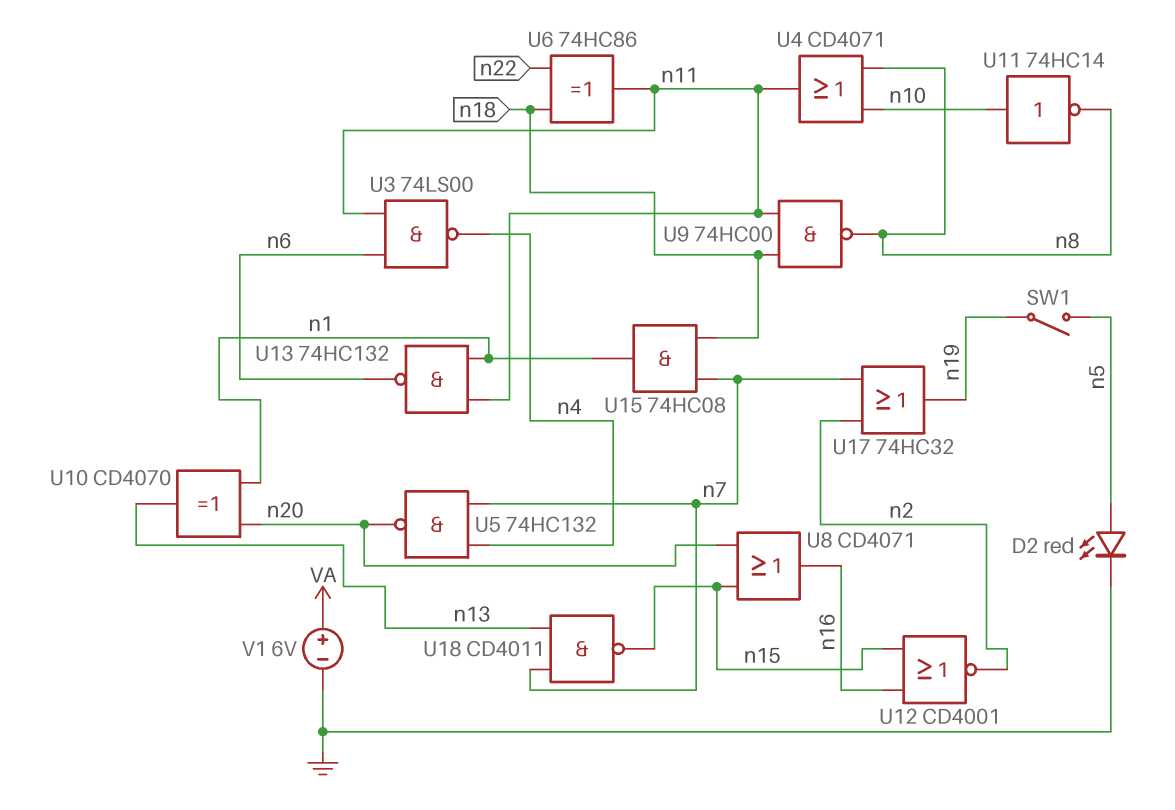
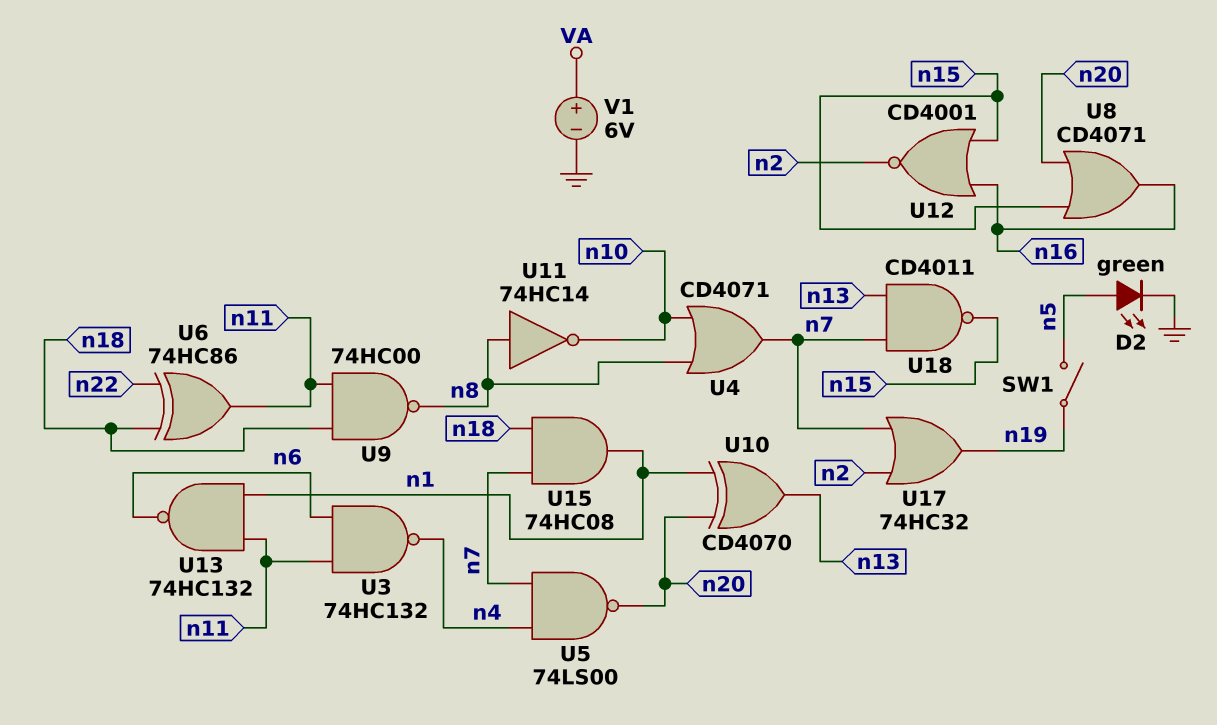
D2: LED red (A n5, K GND) -> LED green (A n5, K GND)
U3: NAND 74LS00 (in n6, in n11, out n4) -> NAND 74HC132 (in n6, in n11, out n4)
U4: OR CD4071 (in n8, in n10, out n11) -> OR CD4071 (in n8, in n10, out n7)
U5: NAND 74HC132 (in n4, in n7, out n20) -> NAND 74LS00 (in n4, in n7, out n20)
U11: NOT 74HC14 (in n10, out n8) -> NOT 74HC14 (in n8, out n10)

